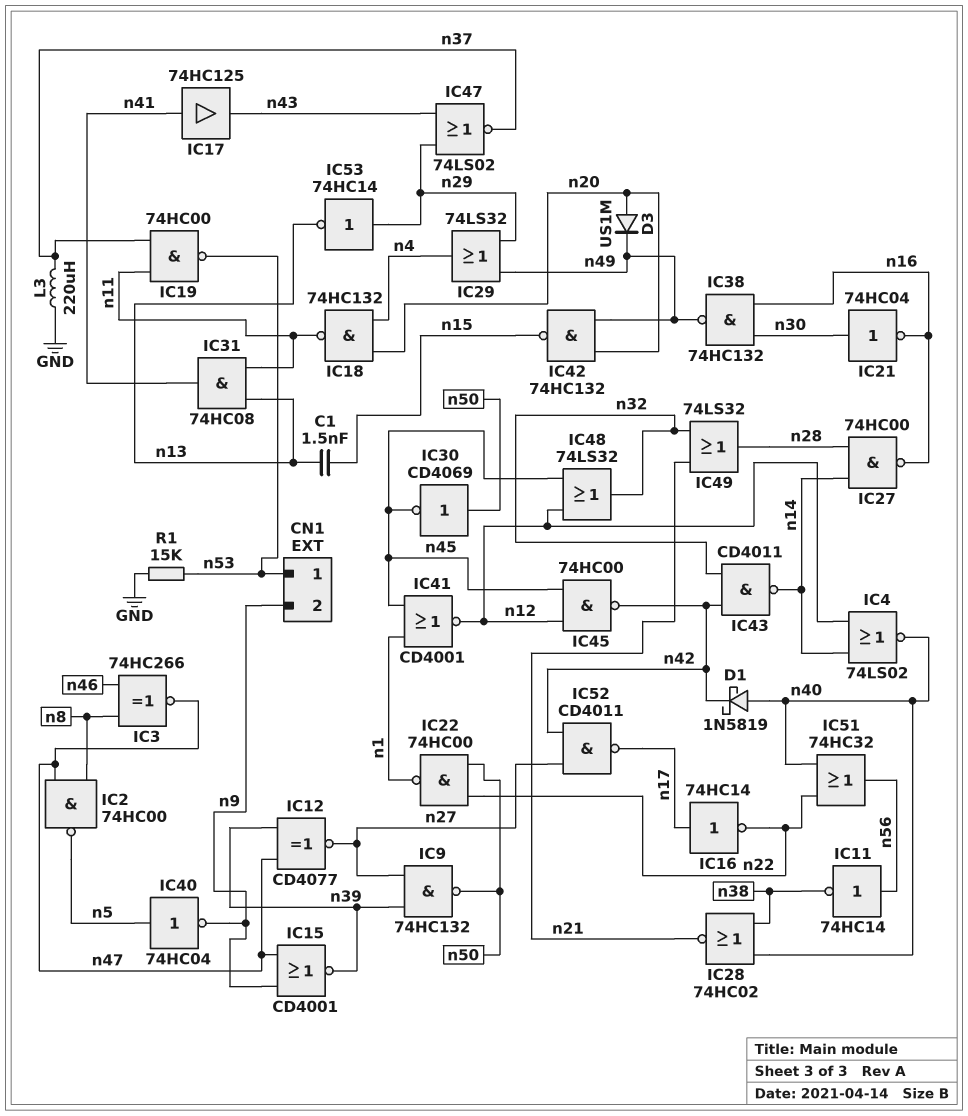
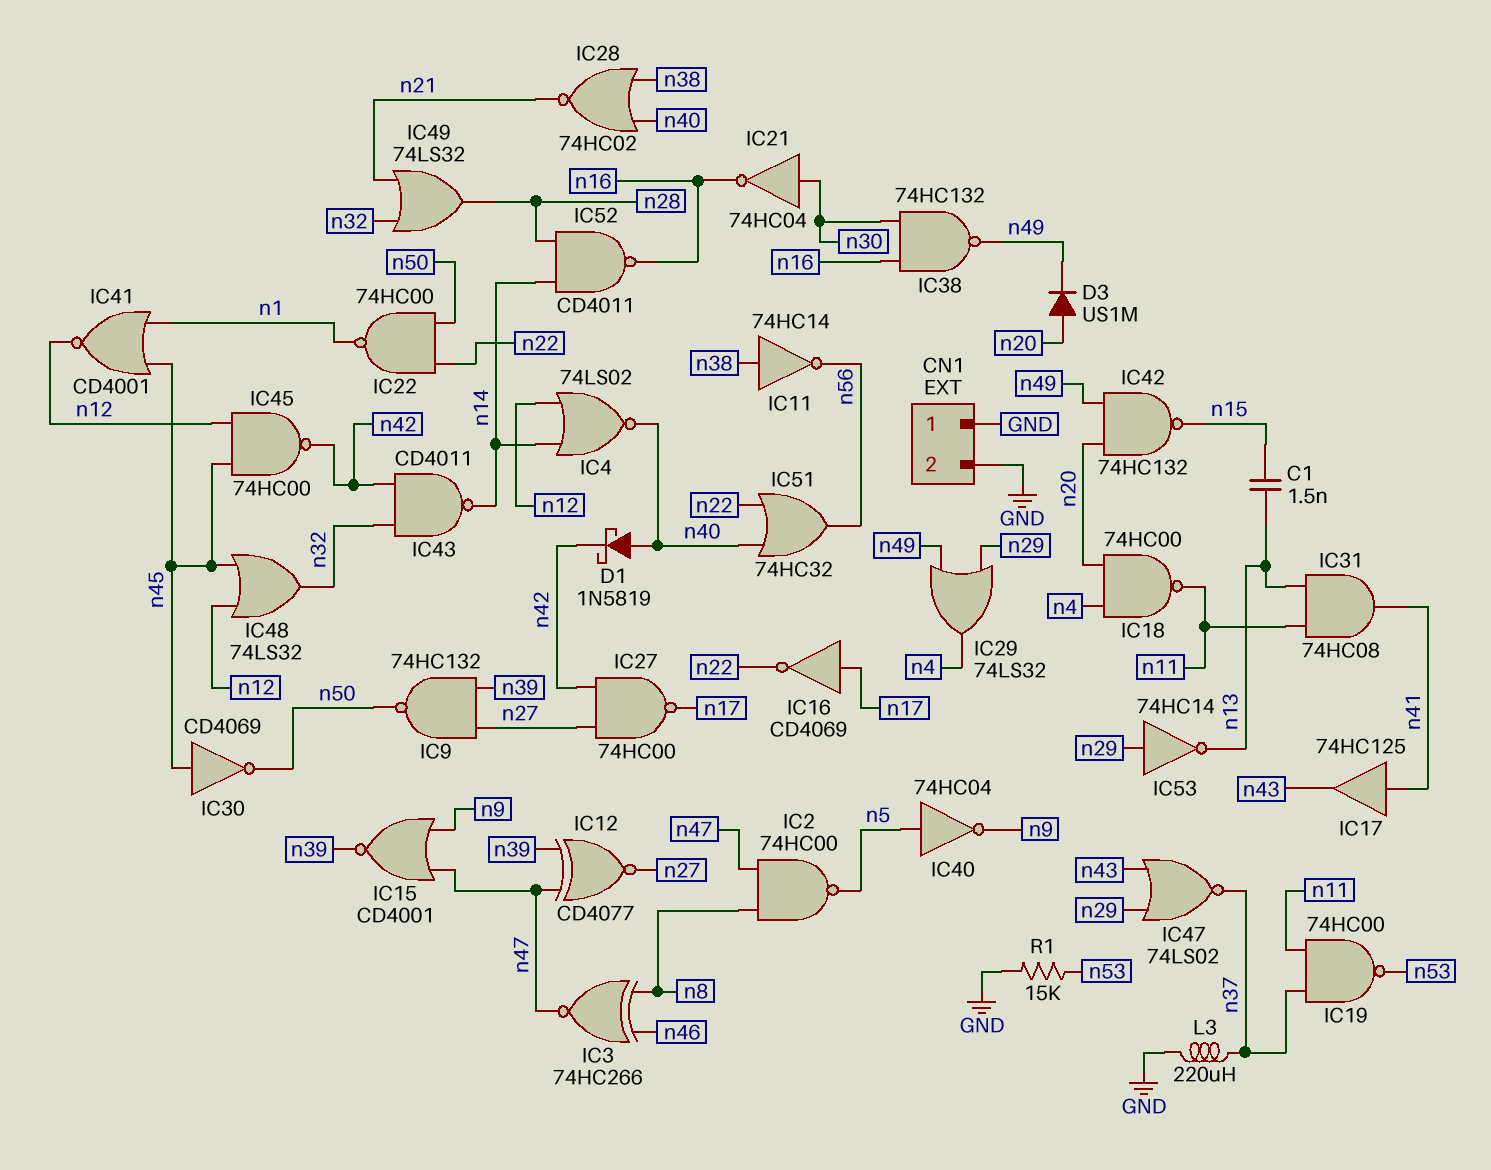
CN1 pin 1: n53 -> GND
CN1 pin 2: n9 -> GND
IC11: NOT 74HC14 (in n56, out n38) -> NOT 74HC14 (in n38, out n56)
IC16: NOT 74HC14 (in n17, out n22) -> NOT CD4069 (in n17, out n22)
IC18: NAND 74HC132 (in n4, in n20, out n11) -> NAND 74HC00 (in n4, in n20, out n11)
IC27: NAND 74HC00 (in n14, in n28, out n16) -> NAND 74HC00 (in n27, in n42, out n17)
IC30: NOT CD4069 (in n50, out n45) -> NOT CD4069 (in n45, out n50)
IC52: NAND CD4011 (in n27, in n42, out n17) -> NAND CD4011 (in n14, in n28, out n16)

